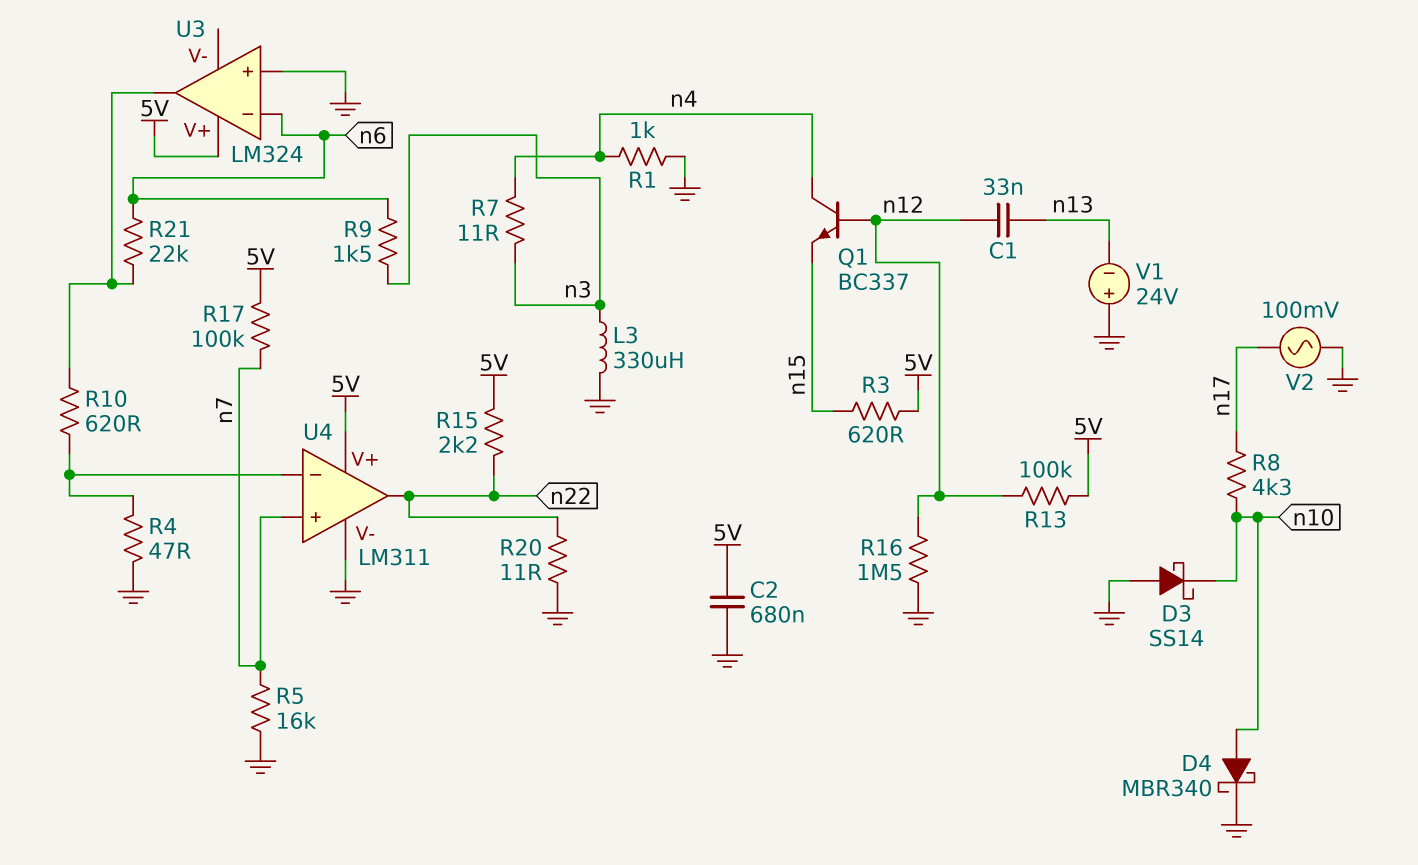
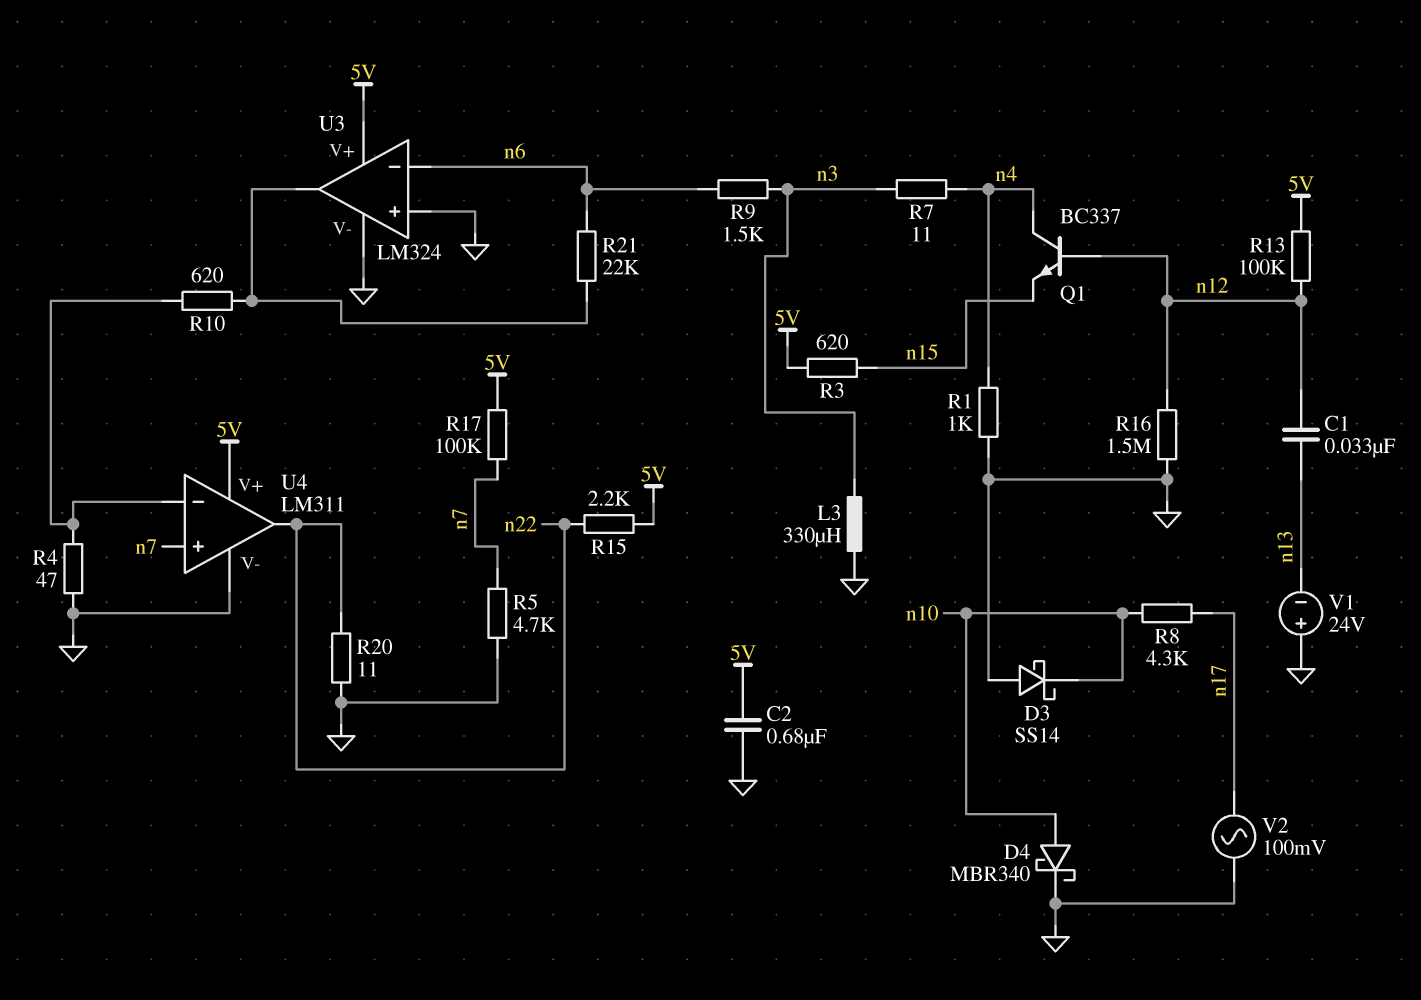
R5: 16k (GND, n7) -> 4.7k (GND, n7)
U3 pin V-: none -> GND

